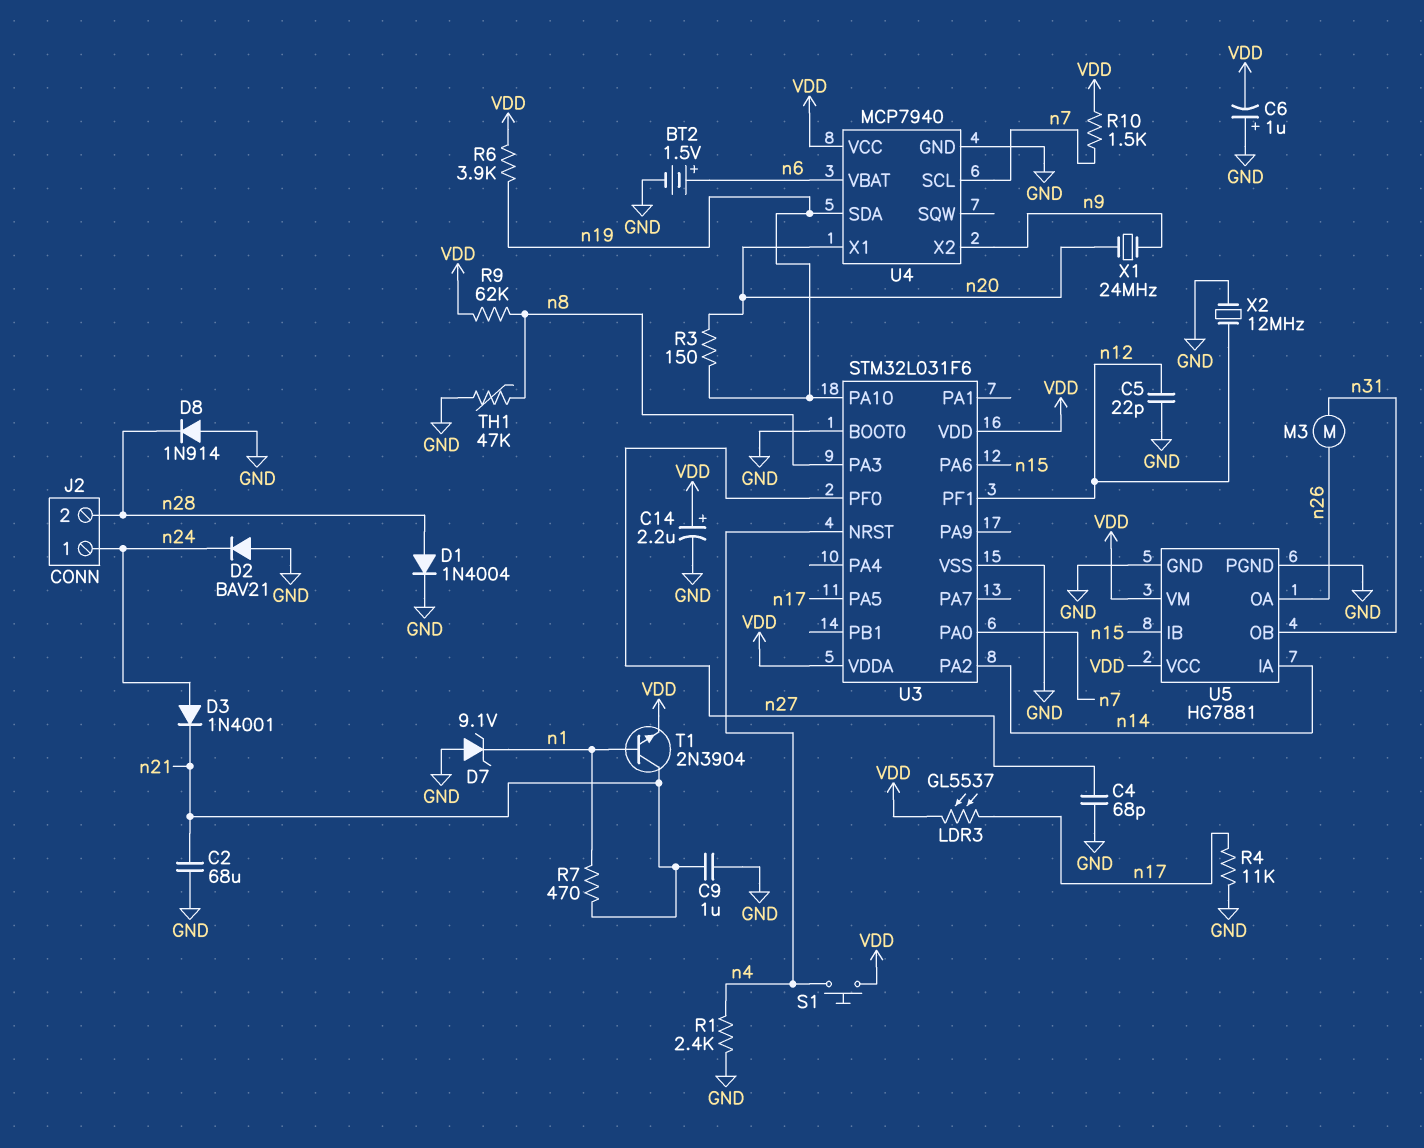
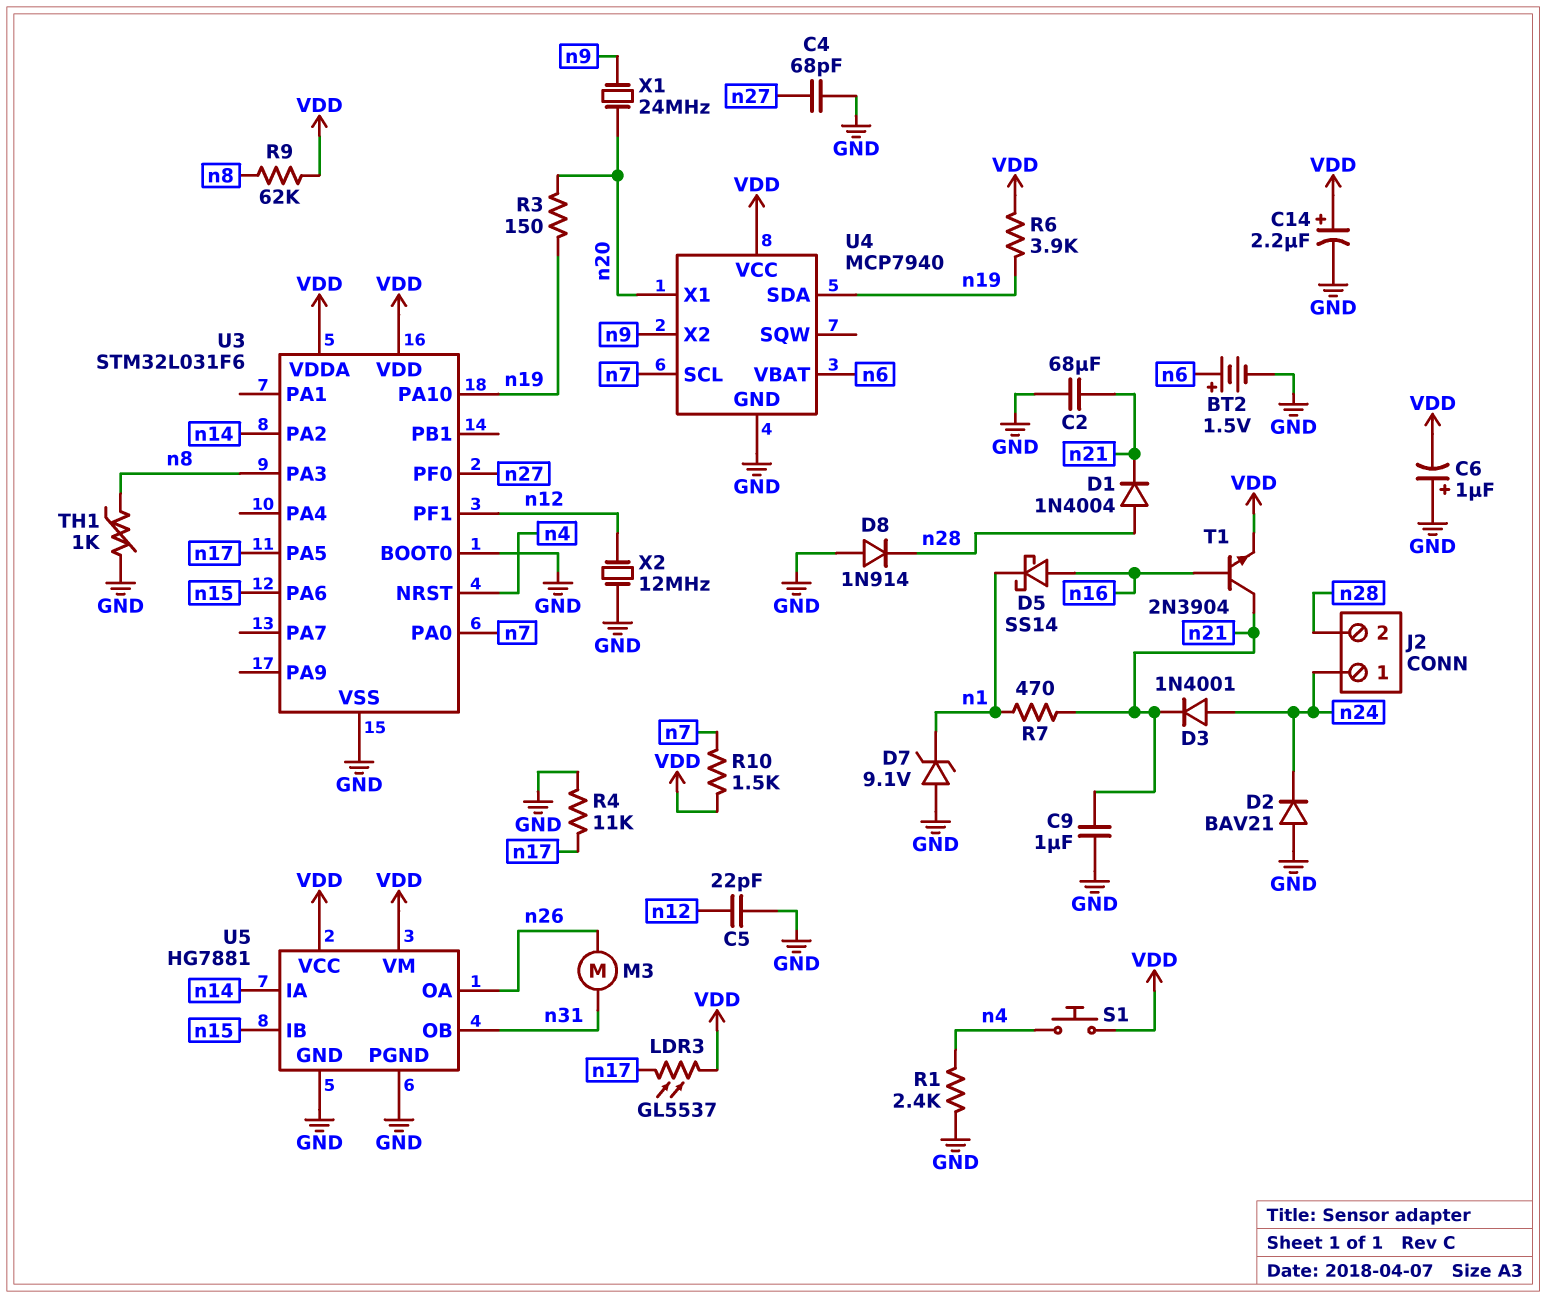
D1: diode 1N4004 (A n28, K GND) -> diode 1N4004 (A n28, K n21)
D5: none -> schottky SS14 (A n16, K n1)
T1: NPN 2N3904 (B n1, C n21, E VDD) -> NPN 2N3904 (B n16, C n21, E VDD)
TH1: 47k (GND, n8) -> 1k (GND, n8)

